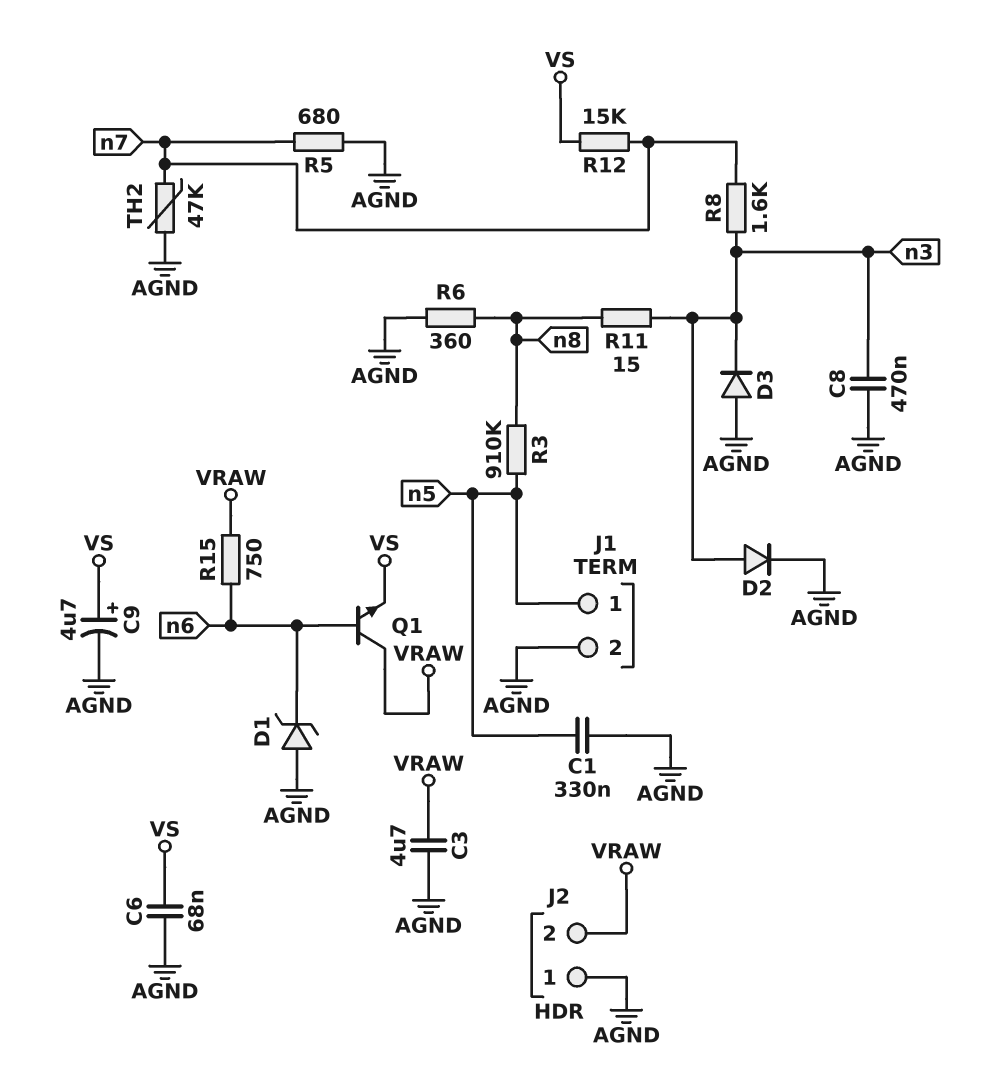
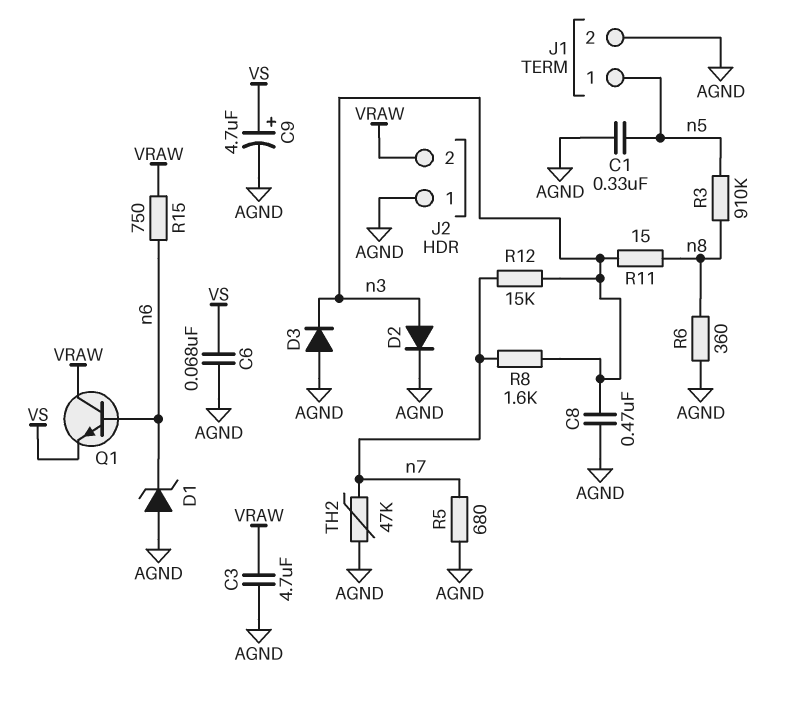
R12: 15k (VS, n7) -> 15k (n3, n7)

